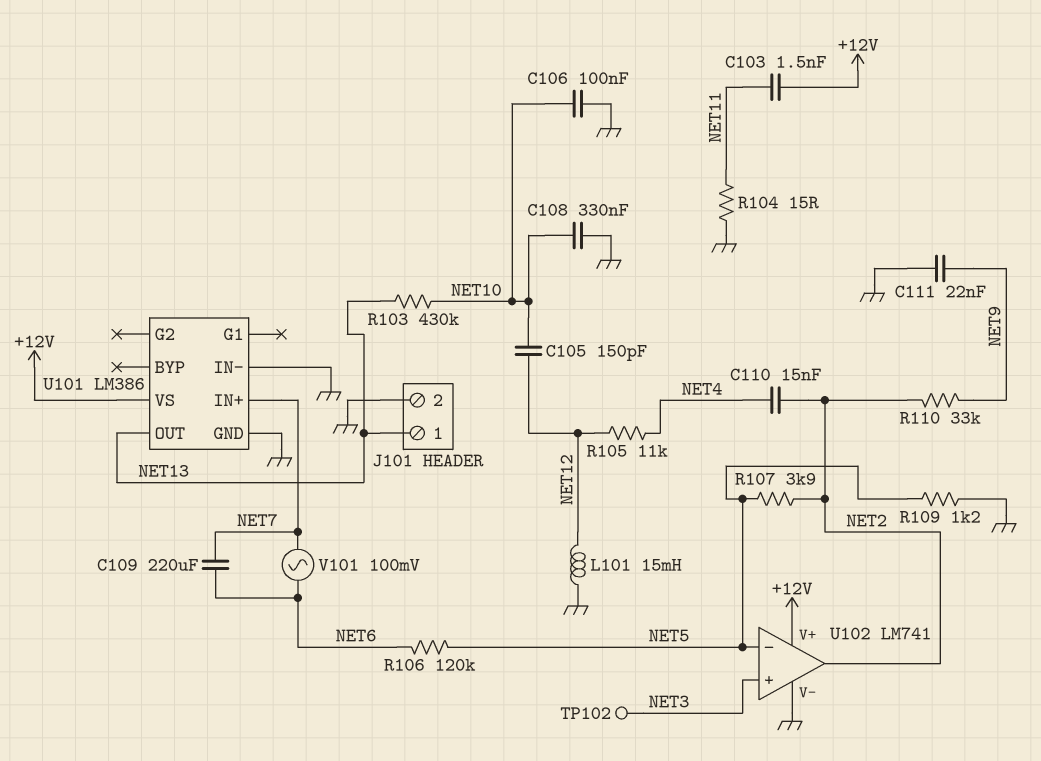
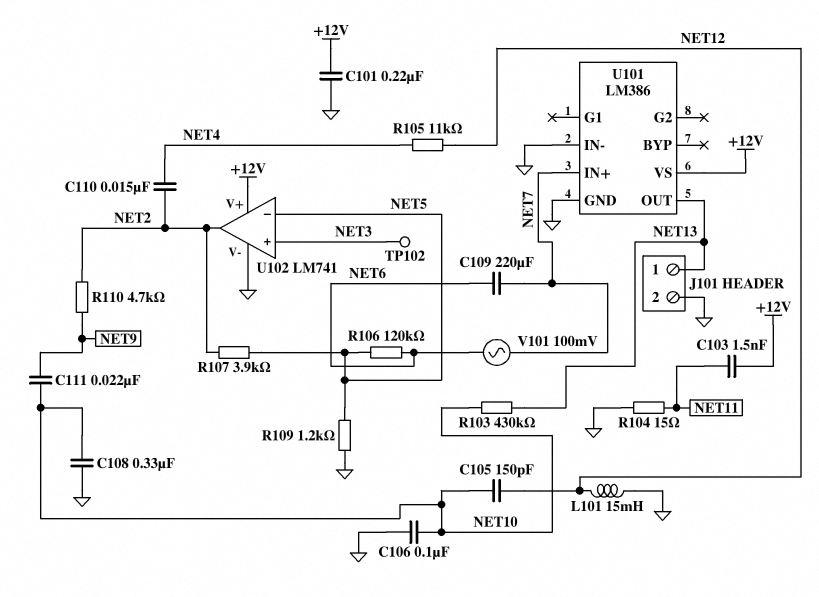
C101: none -> 220nF (+12V, GND)
C111: 22nF (GND, NET9) -> 22nF (NET9, NET10)
R110: 33k (NET2, NET9) -> 4.7k (NET2, NET9)

